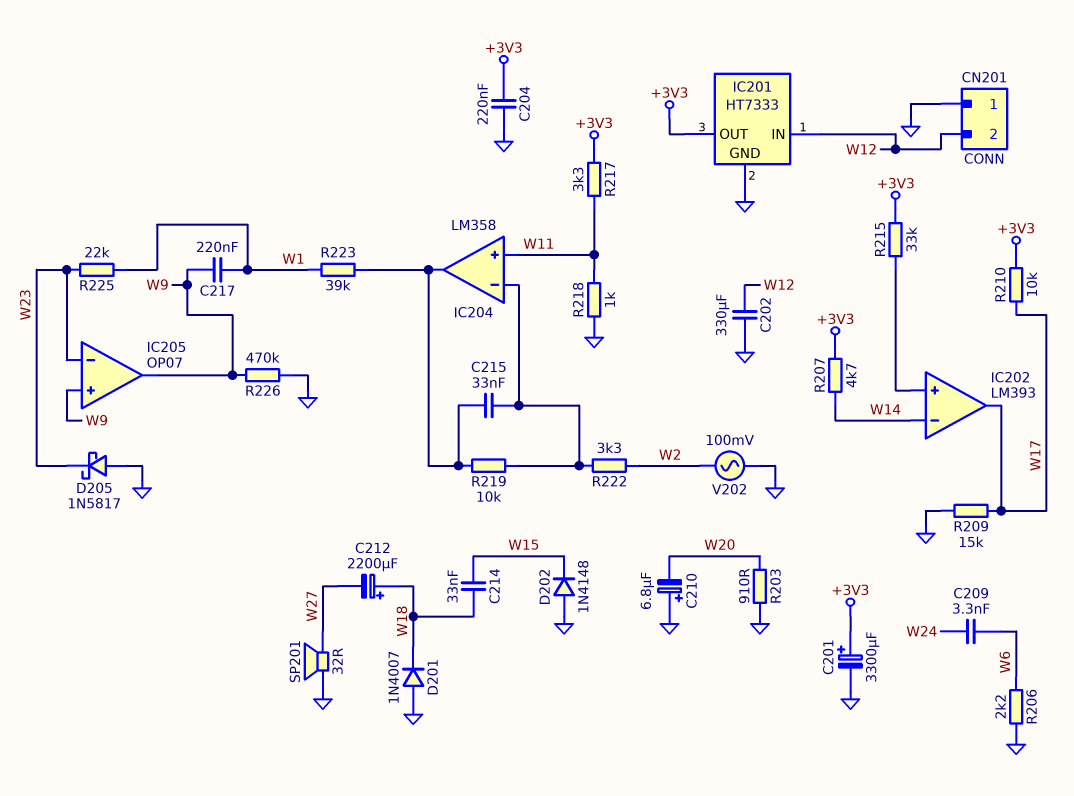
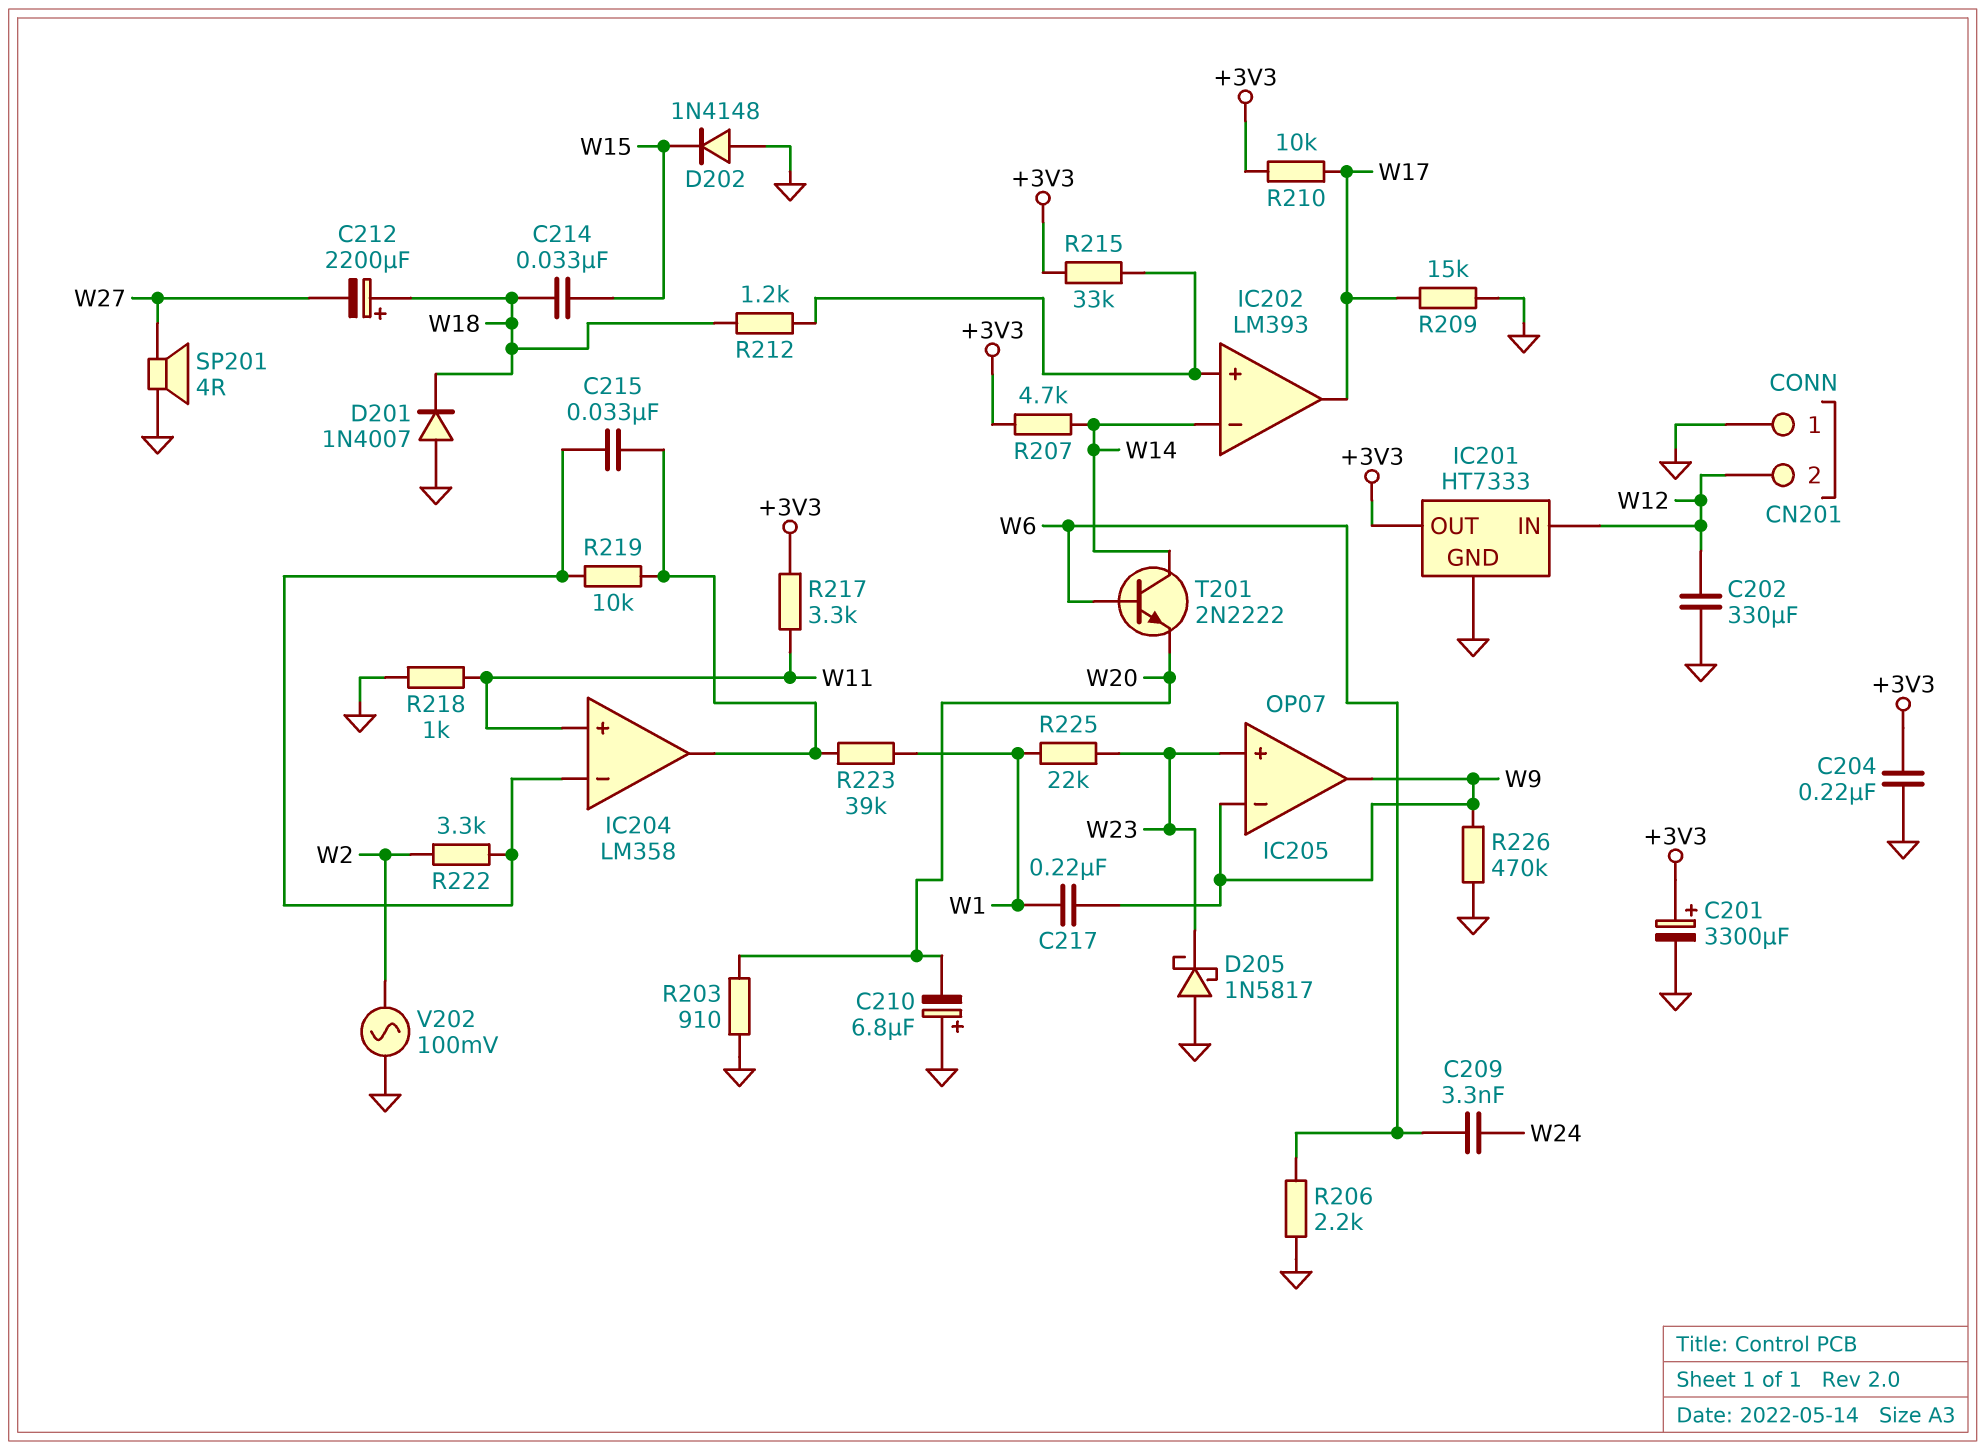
IC205 pin in+: W9 -> W23
IC205 pin in-: W23 -> W9
R212: none -> 1.2k (IC202/in+, W18)
SP201: speaker 32R (GND, W27) -> speaker 4R (GND, W27)
T201: none -> NPN 2N2222 (B W6, C W14, E W20)

